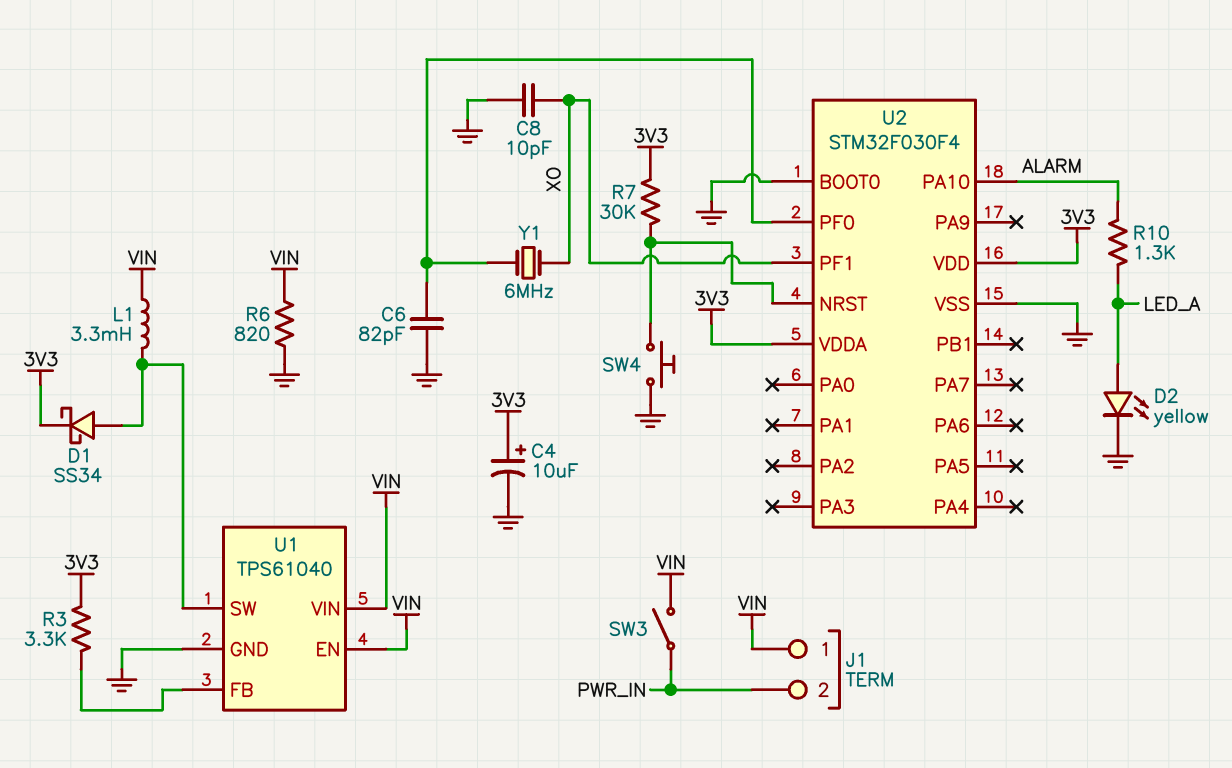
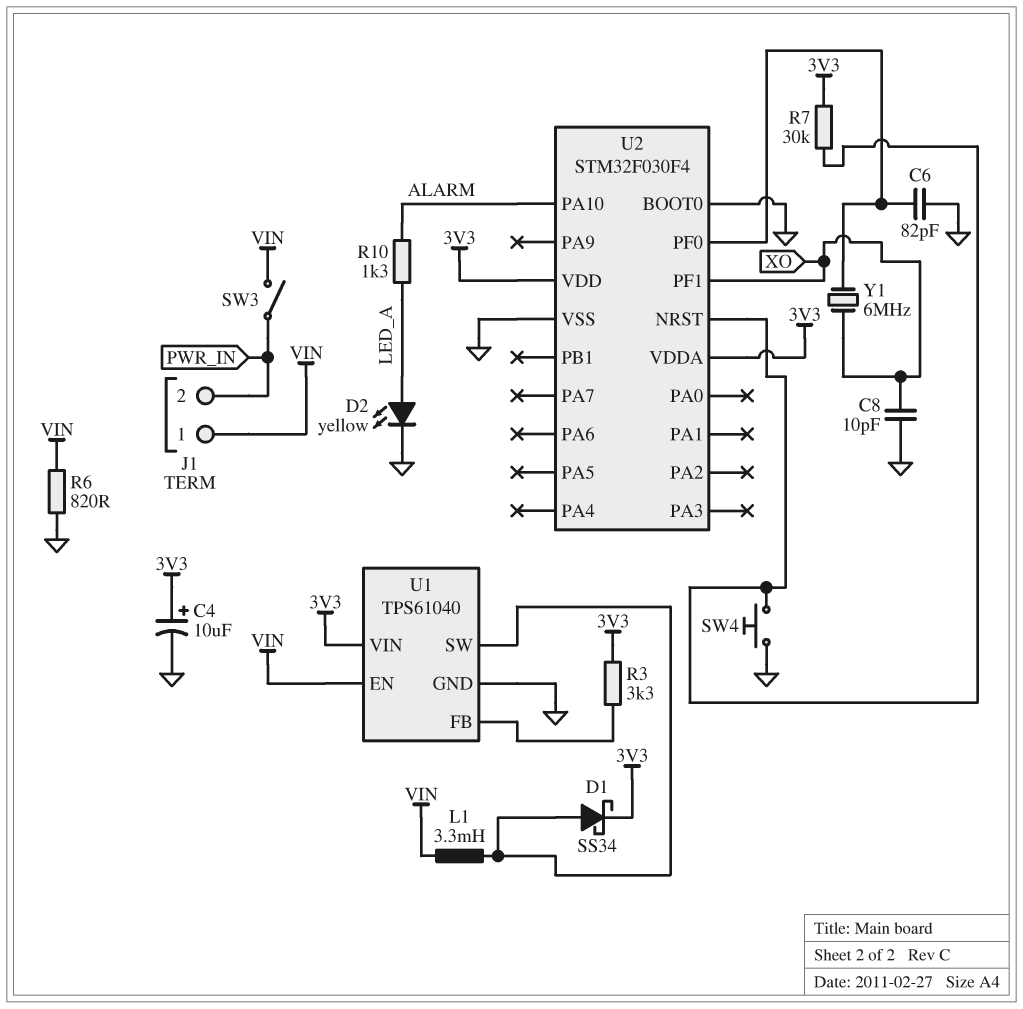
U1 pin VIN: VIN -> 3V3

